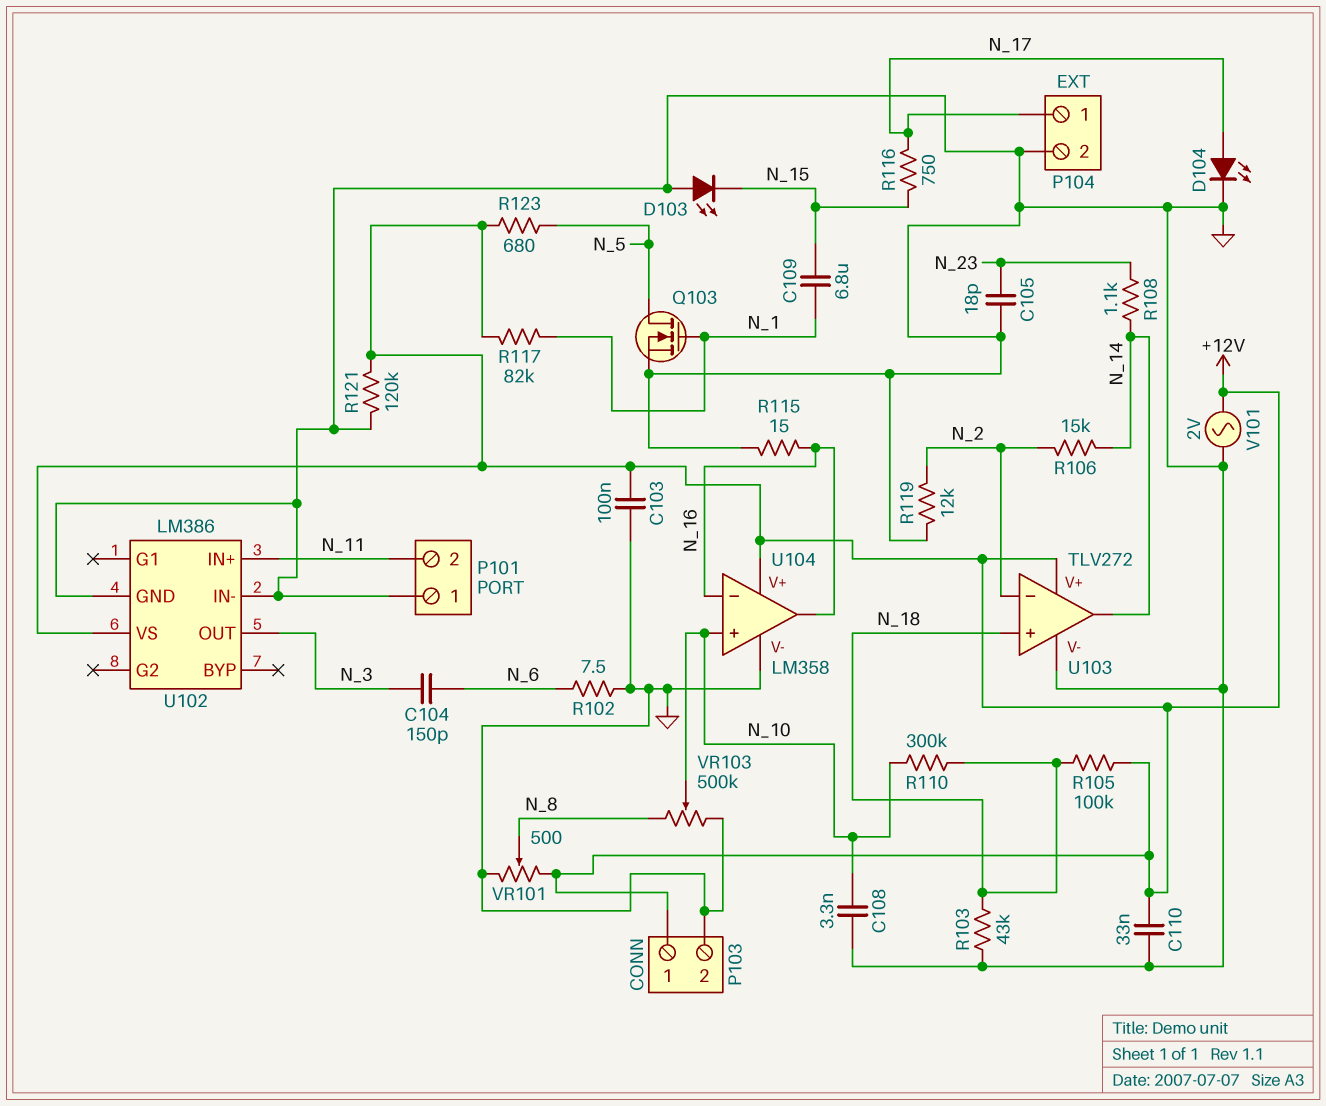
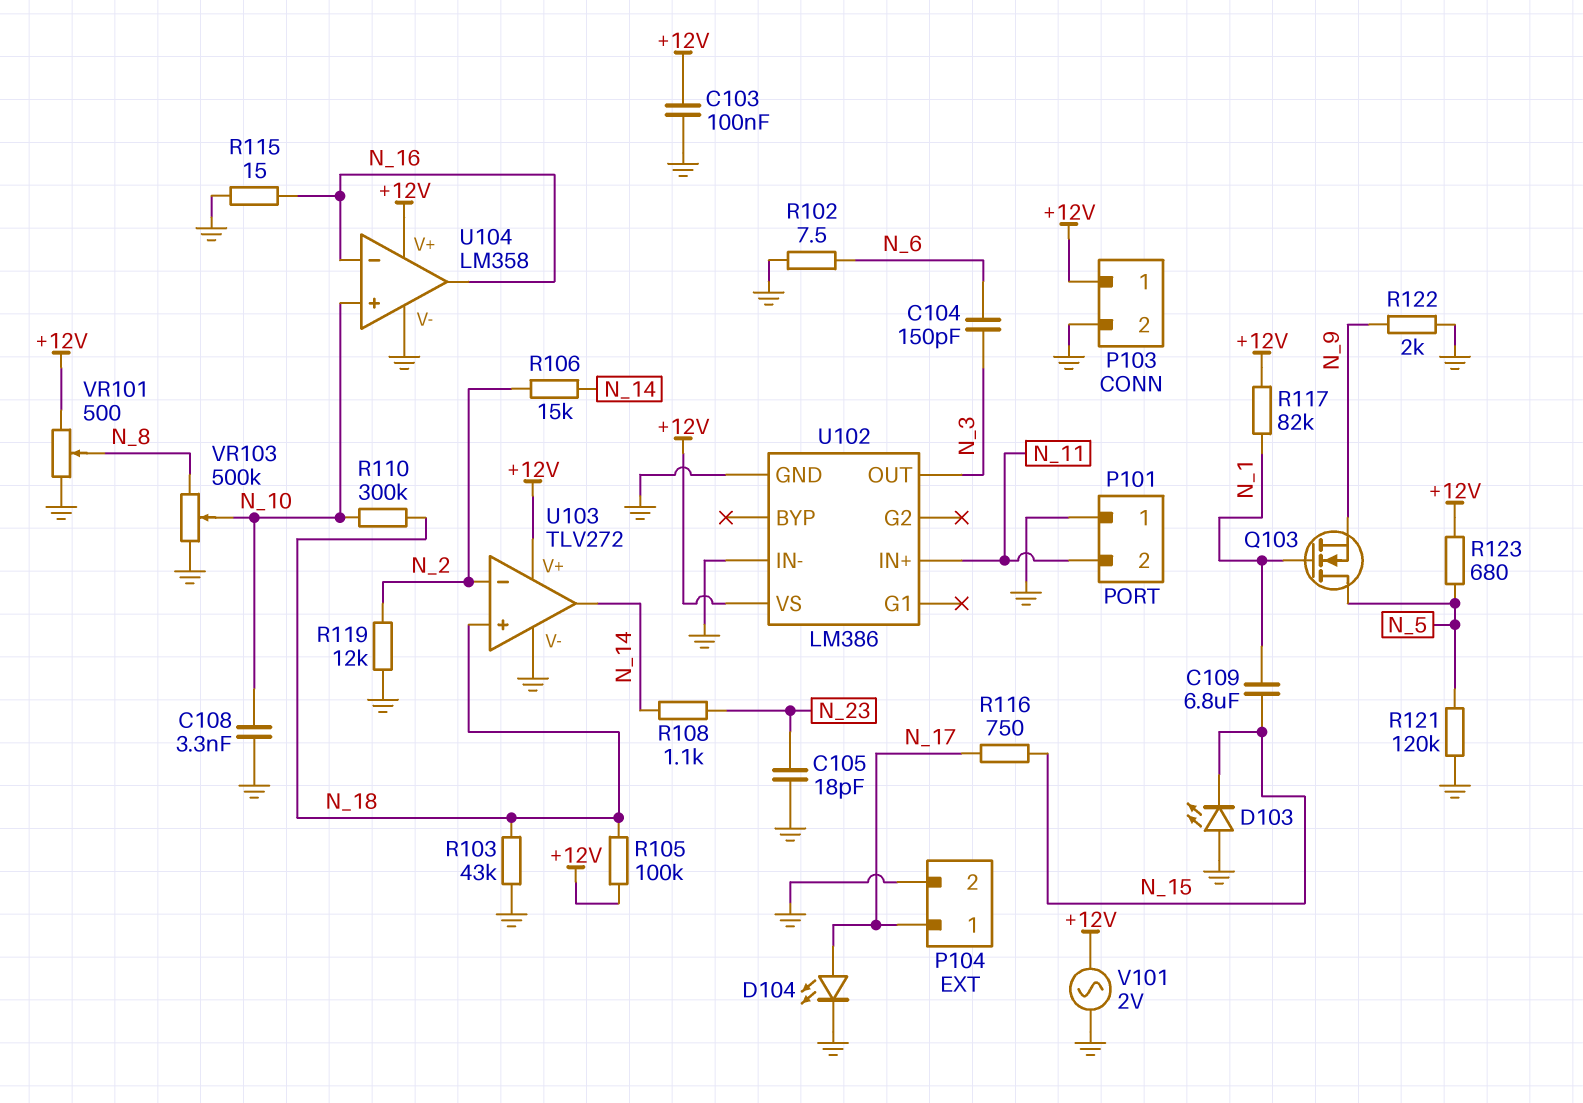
C110: 33nF (+12V, GND) -> none
Q103: NMOS (G N_1, D N_5, S GND) -> NMOS (G N_1, D N_5, S N_9)
R121: 120k (+12V, GND) -> 120k (GND, N_5)
R122: none -> 2k (GND, N_9)

